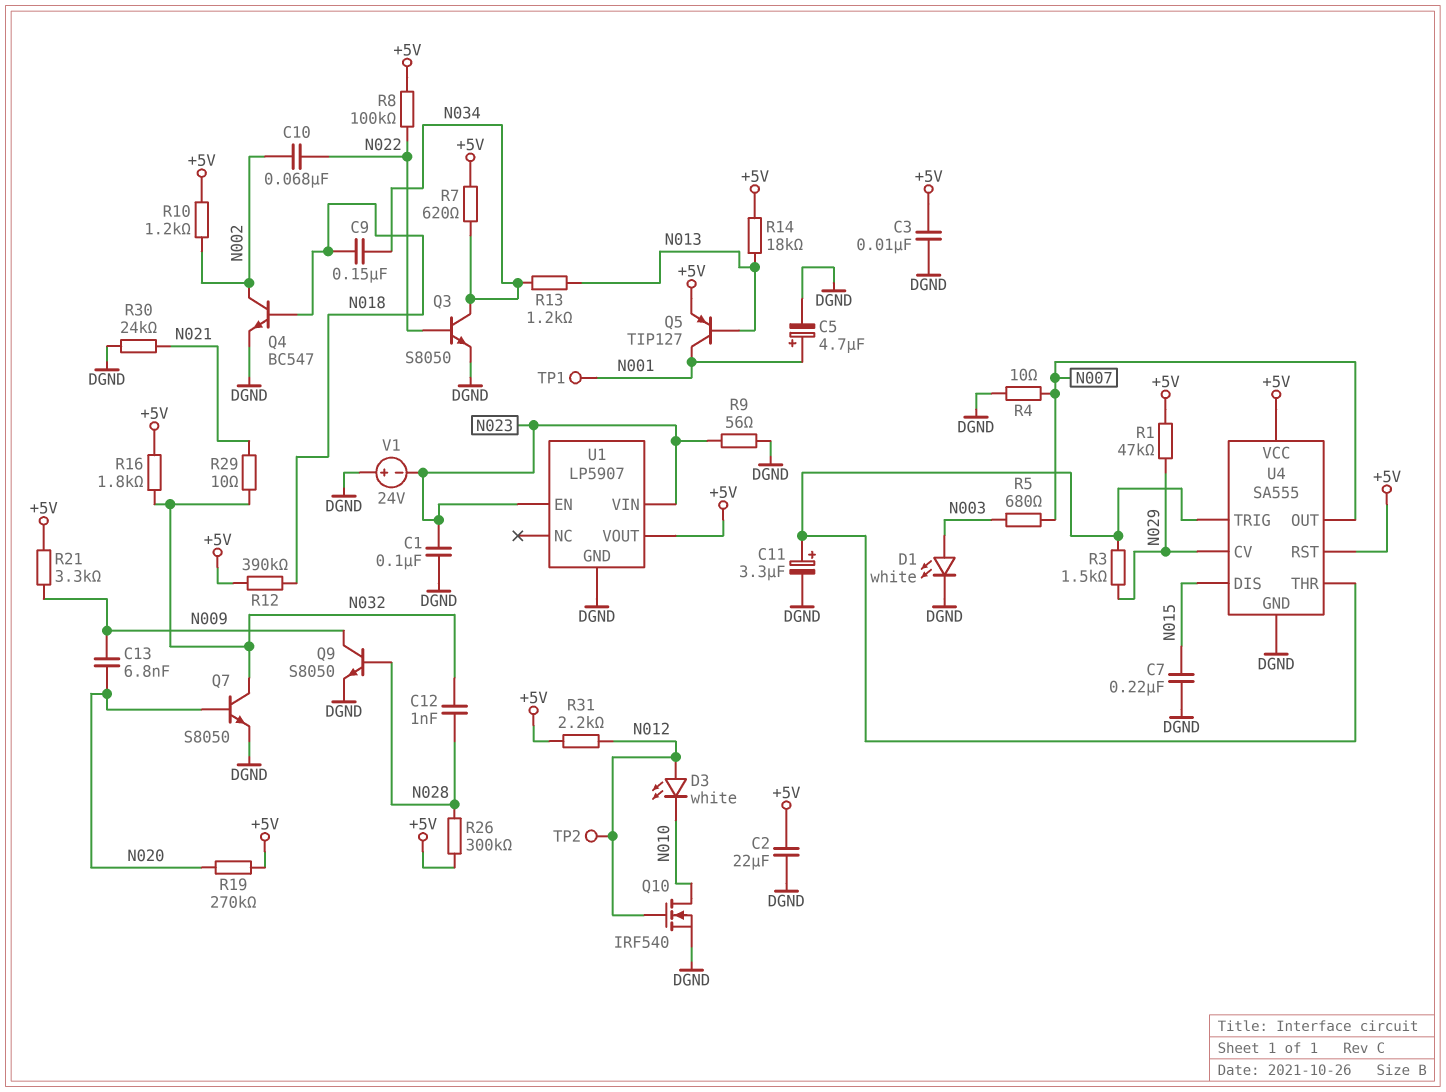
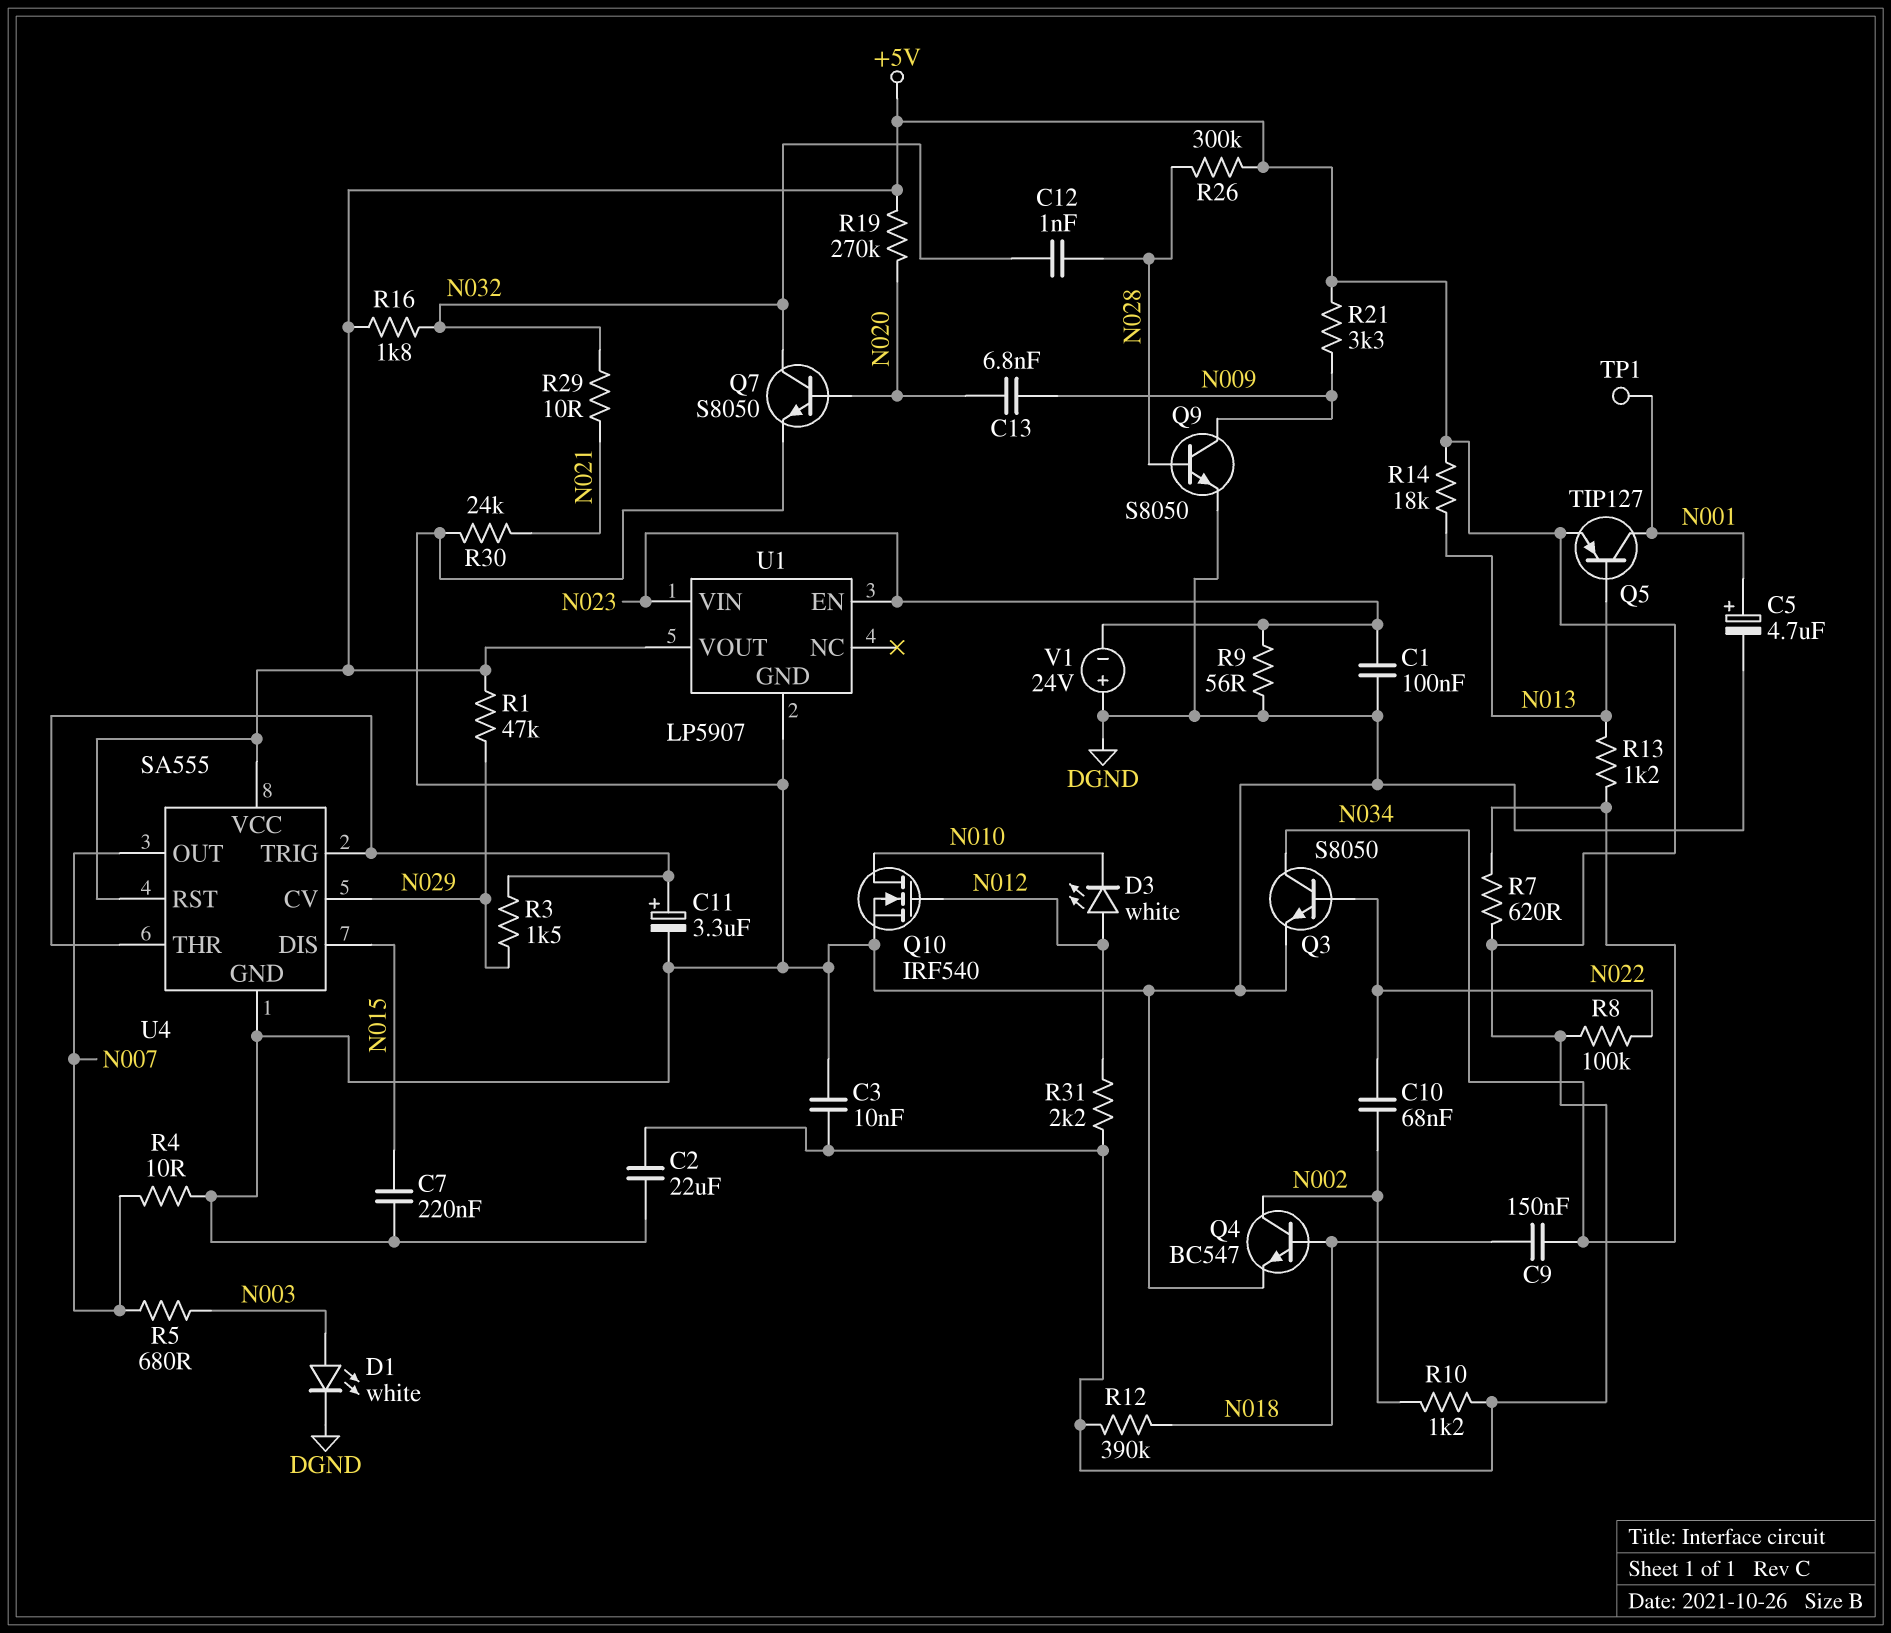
TP2: test point (N012) -> none

